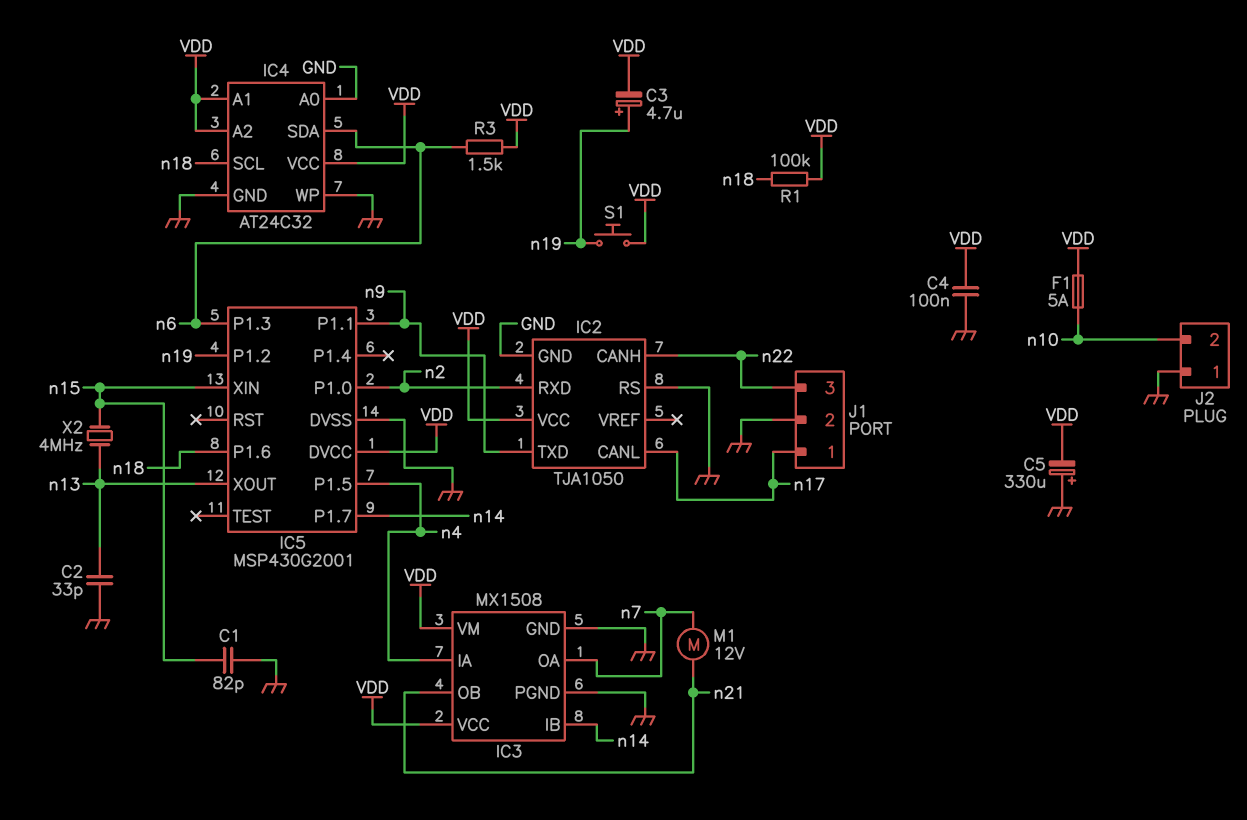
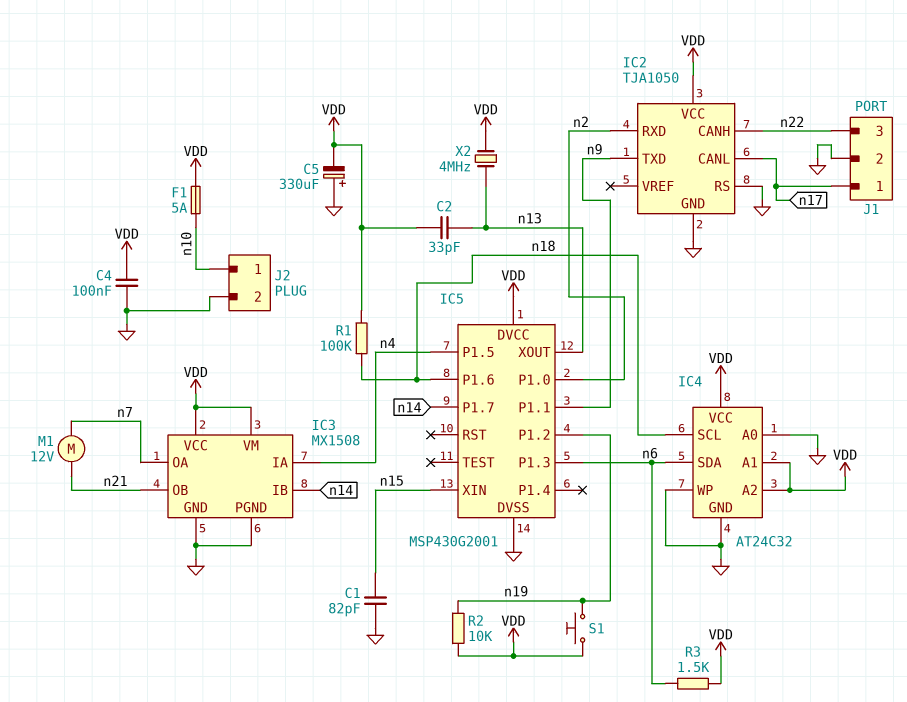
C2: 33pF (GND, n13) -> 33pF (VDD, n13)
C3: 4.7uF (plus n19, minus VDD) -> none
J2 pin 1: GND -> n10
J2 pin 2: n10 -> GND
R2: none -> 10k (VDD, n19)
X2: 4MHz (n13, n15) -> 4MHz (VDD, n13)

